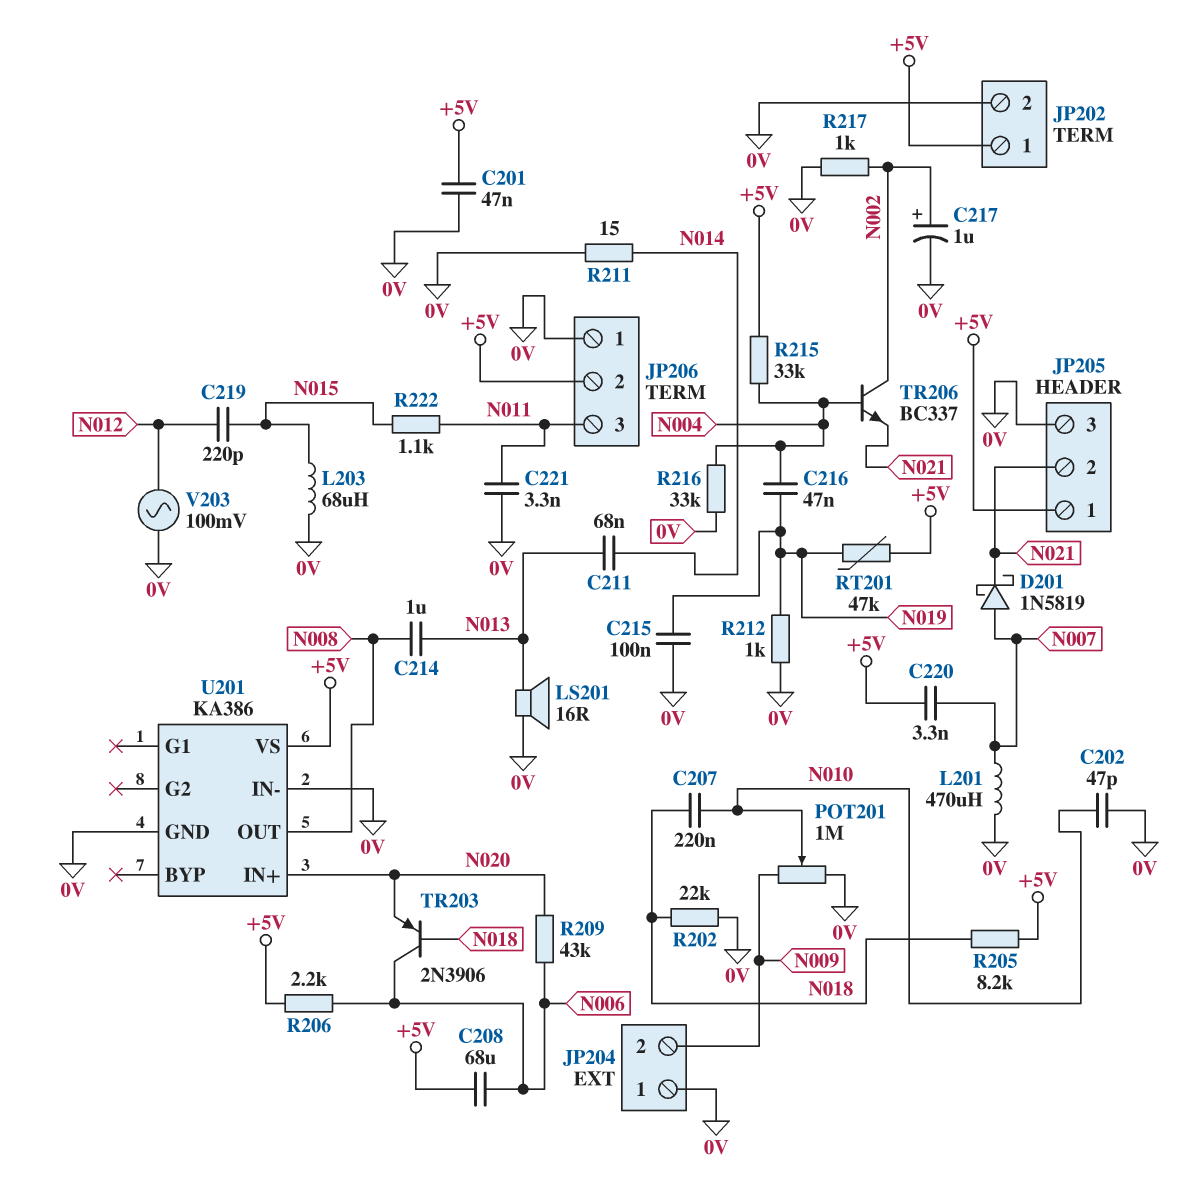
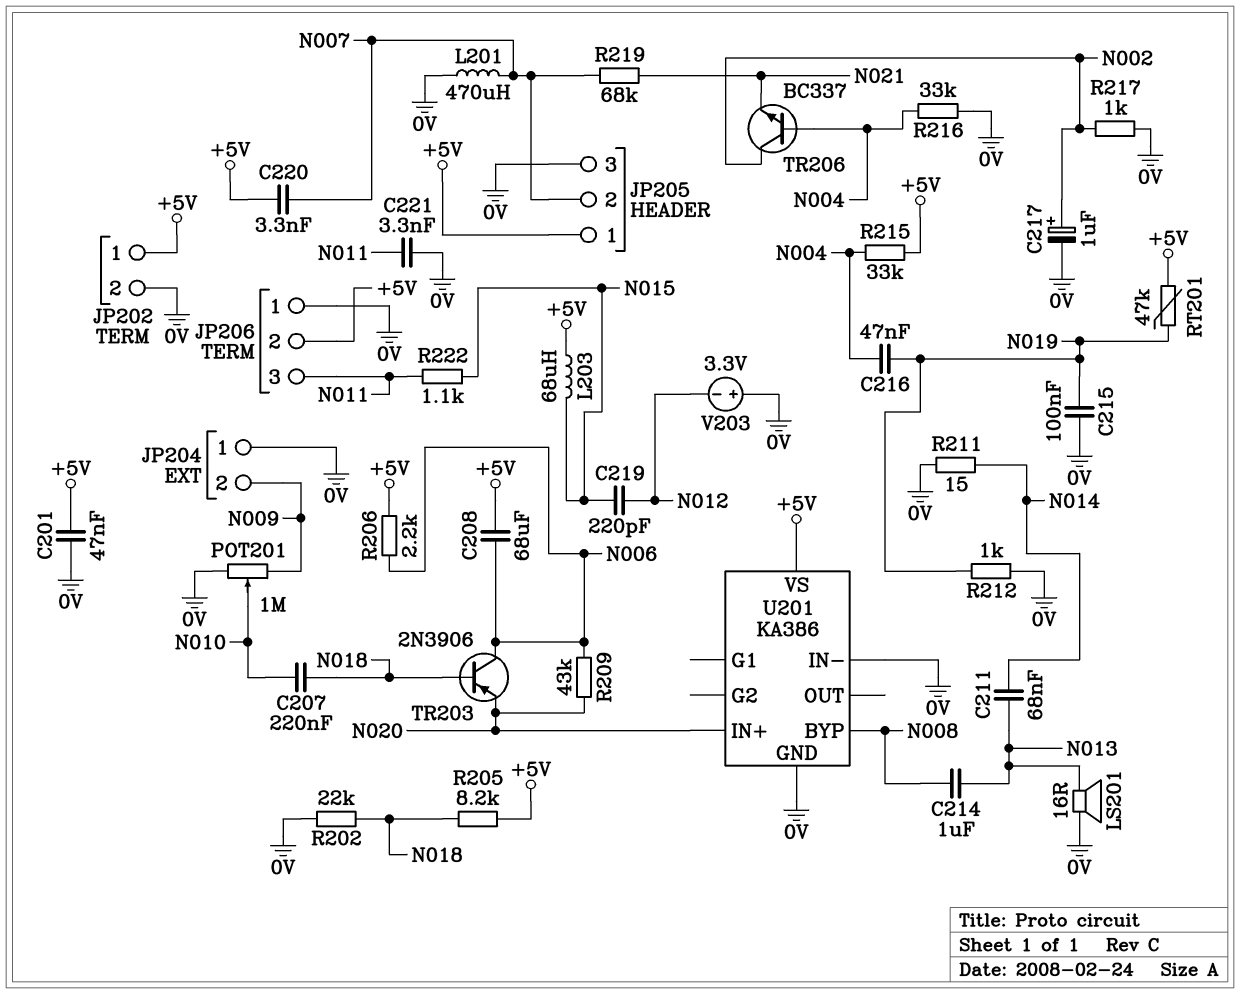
C202: 47pF (0V, N010) -> none
D201: schottky 1N5819 (A N007, K N021) -> none
JP205 pin 2: N021 -> N007
L203: 68uH (0V, N015) -> 68uH (+5V, N015)
R219: none -> 68k (N007, N021)
U201 pin BYP: none -> N008
U201 pin OUT: N008 -> none
V203: AC 100mV (0V, N012) -> 3.3V (plus 0V, minus N012)

